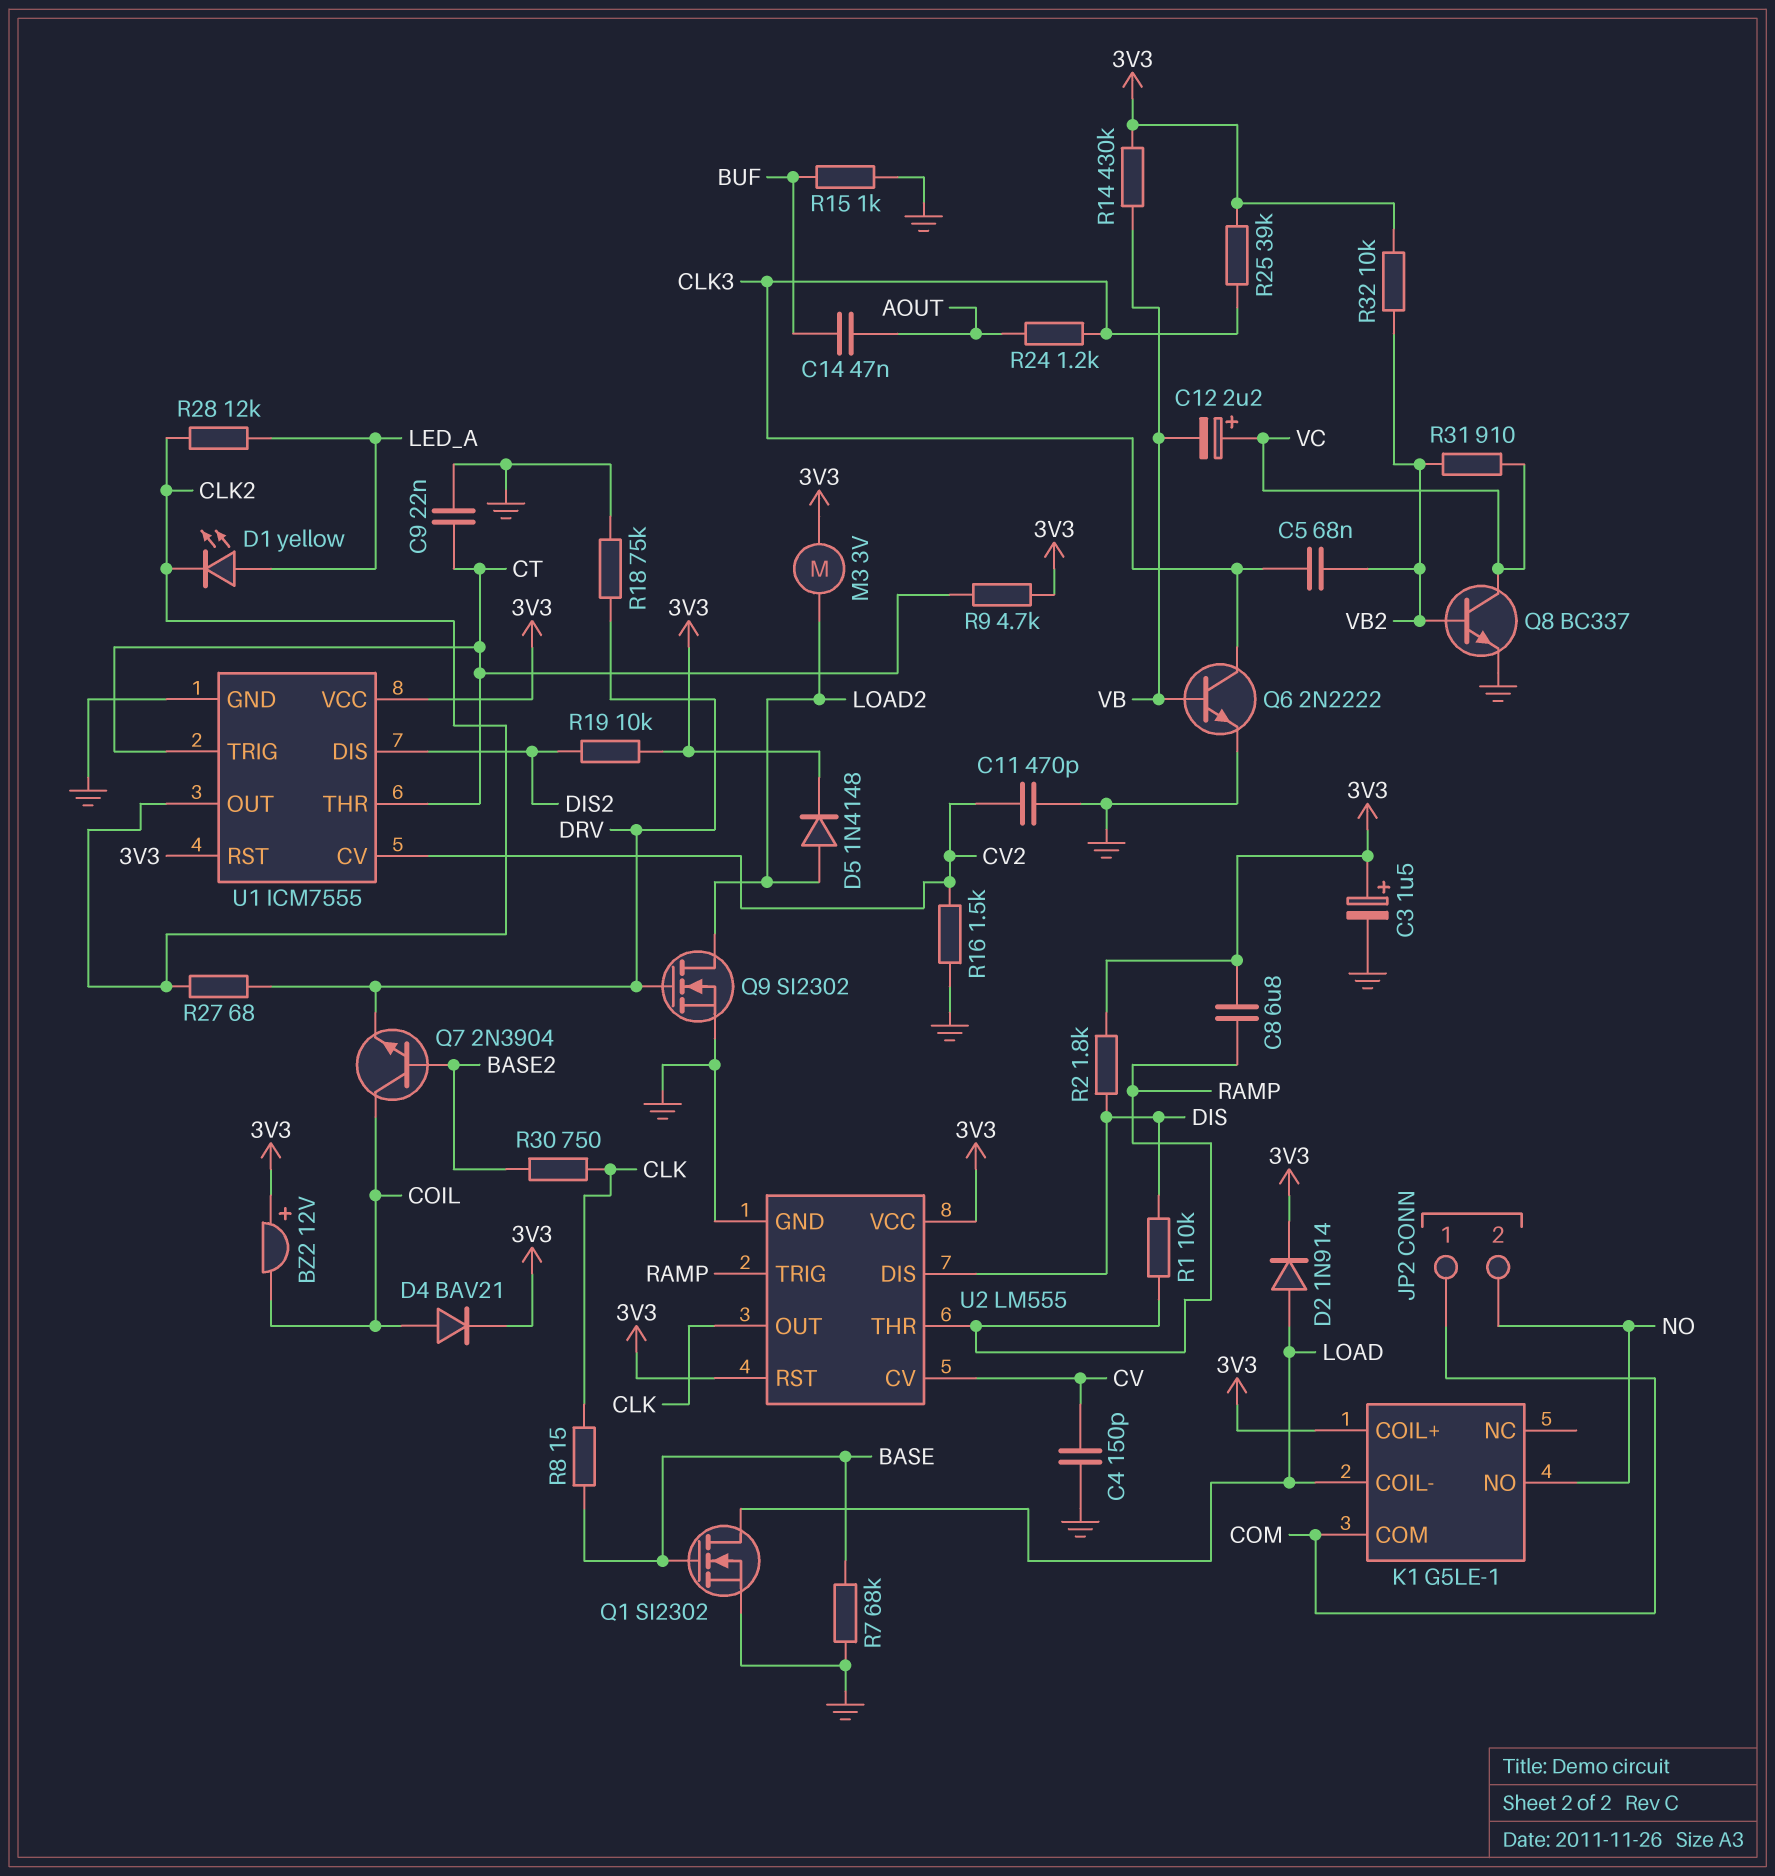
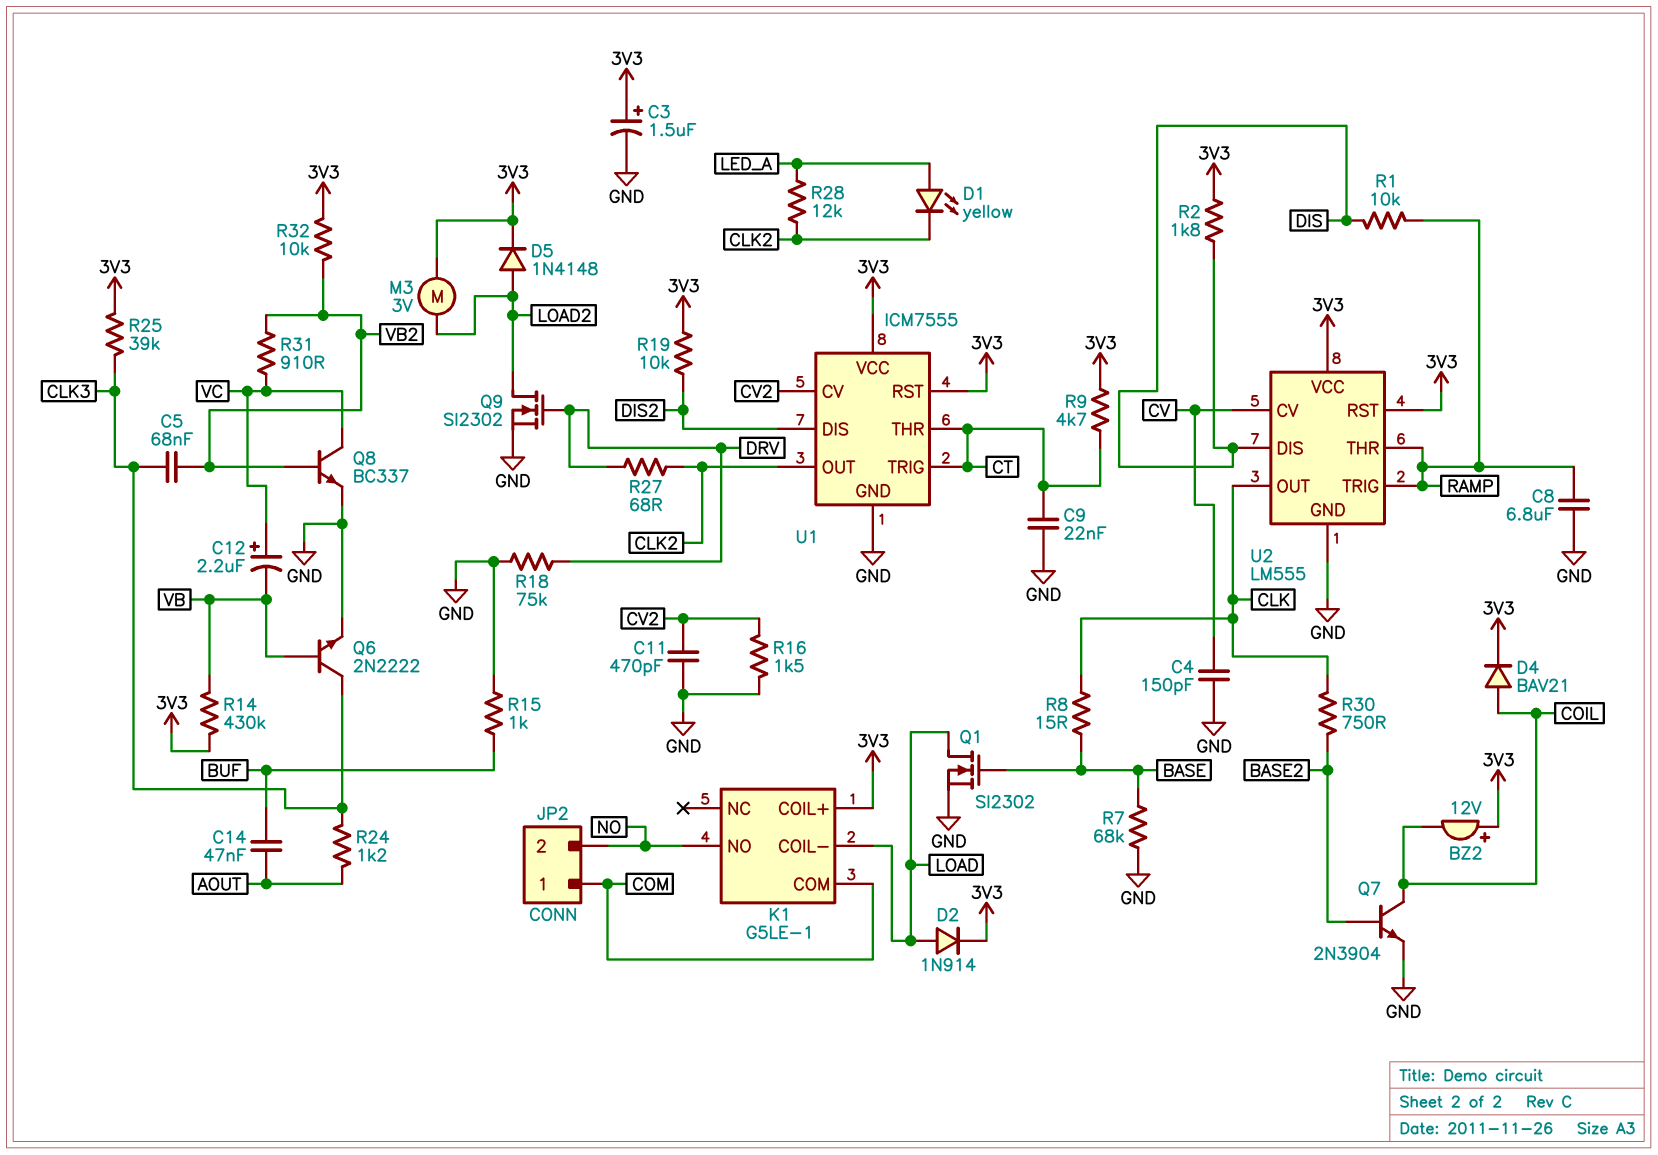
C8: 6.8uF (3V3, RAMP) -> 6.8uF (GND, RAMP)
Q7: NPN 2N3904 (B BASE2, C COIL, E DRV) -> NPN 2N3904 (B BASE2, C COIL, E GND)

